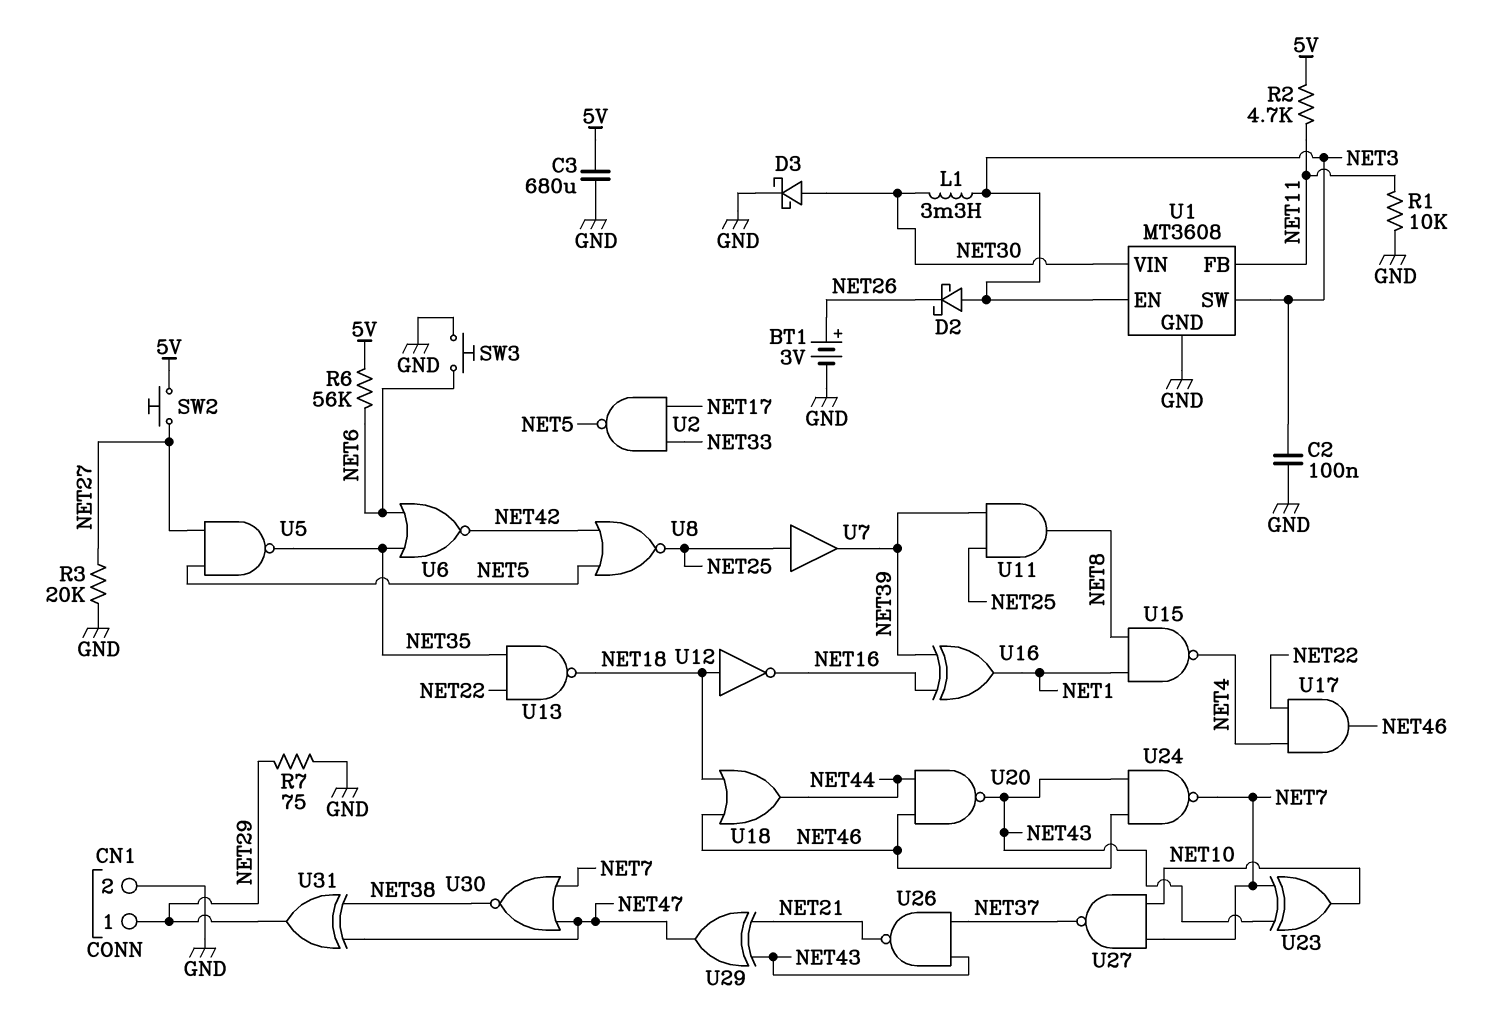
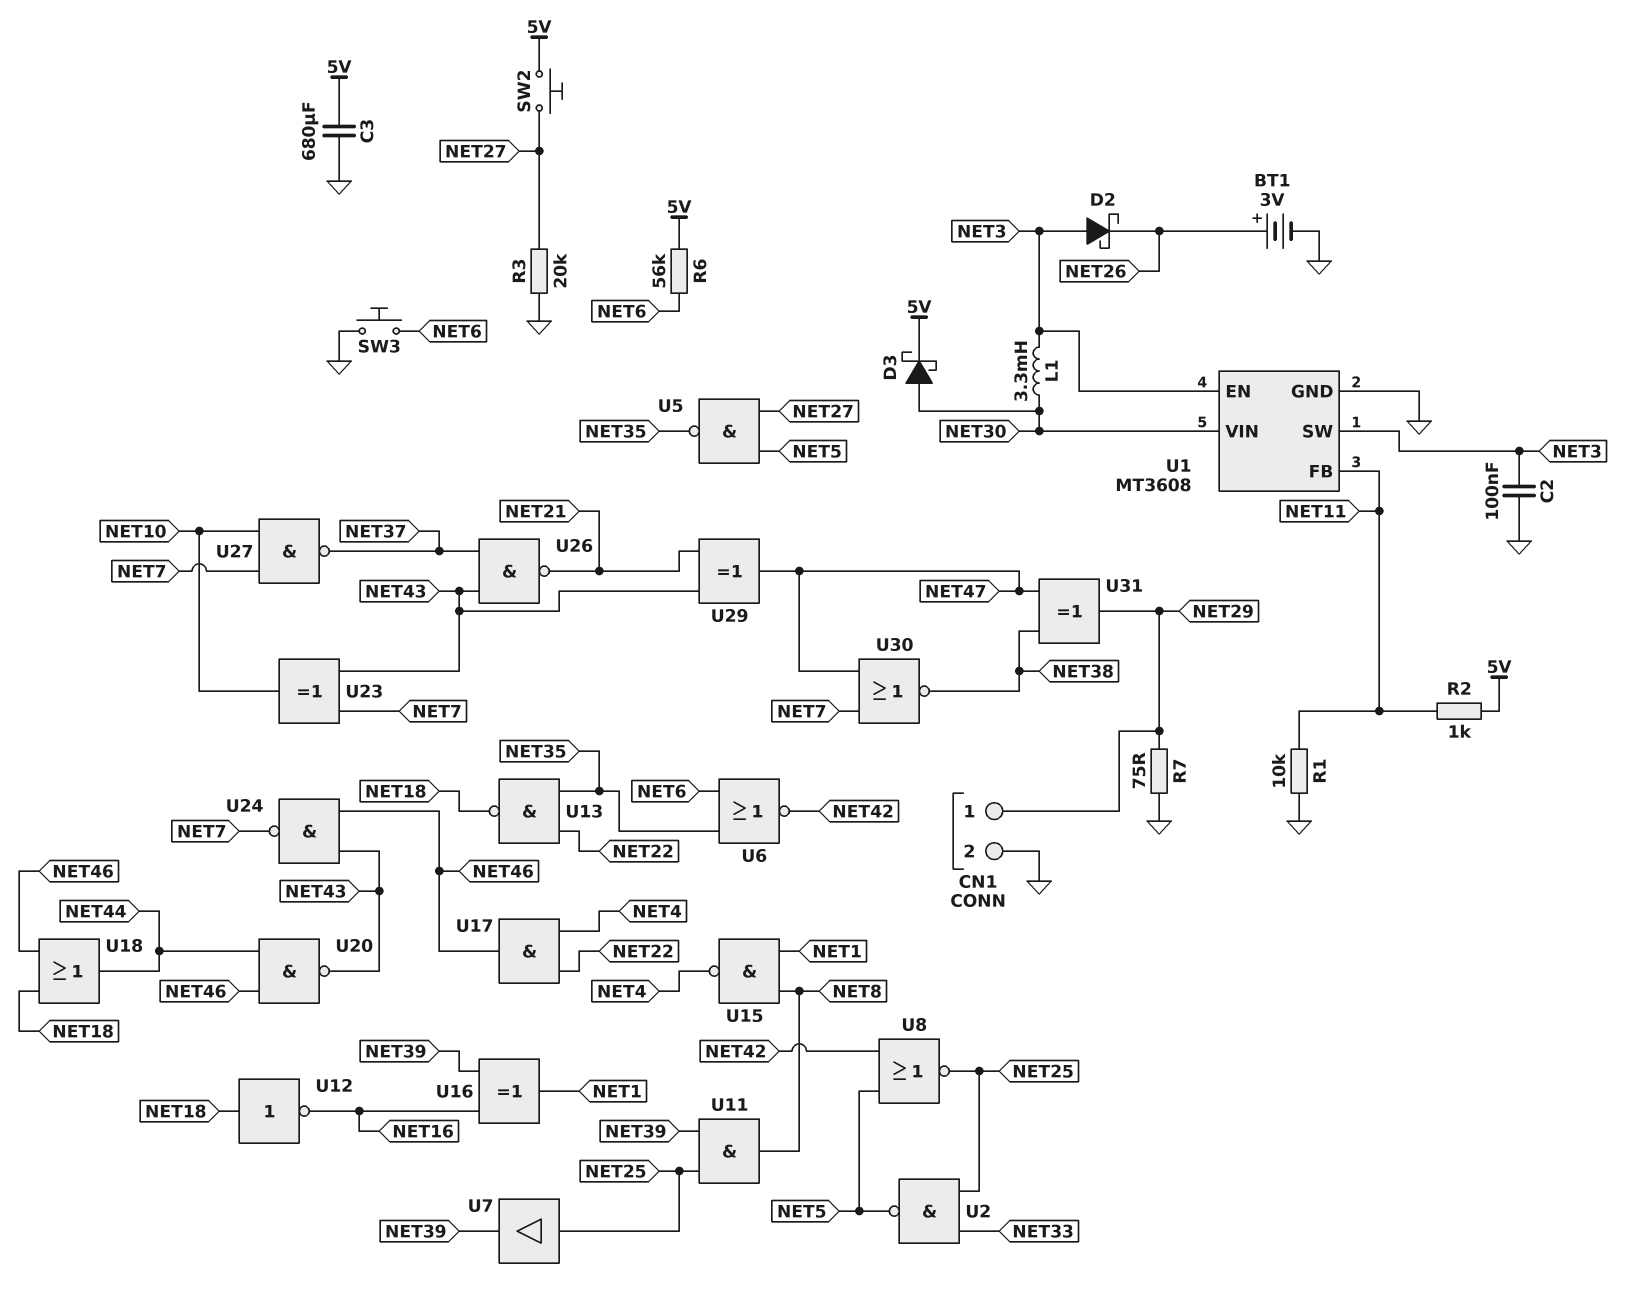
D3: schottky (A NET30, K GND) -> schottky (A NET30, K 5V)
R2: 4.7k (5V, NET11) -> 1k (5V, NET11)
U2: NAND (in NET17, in NET33, out NET5) -> NAND (in NET25, in NET33, out NET5)

